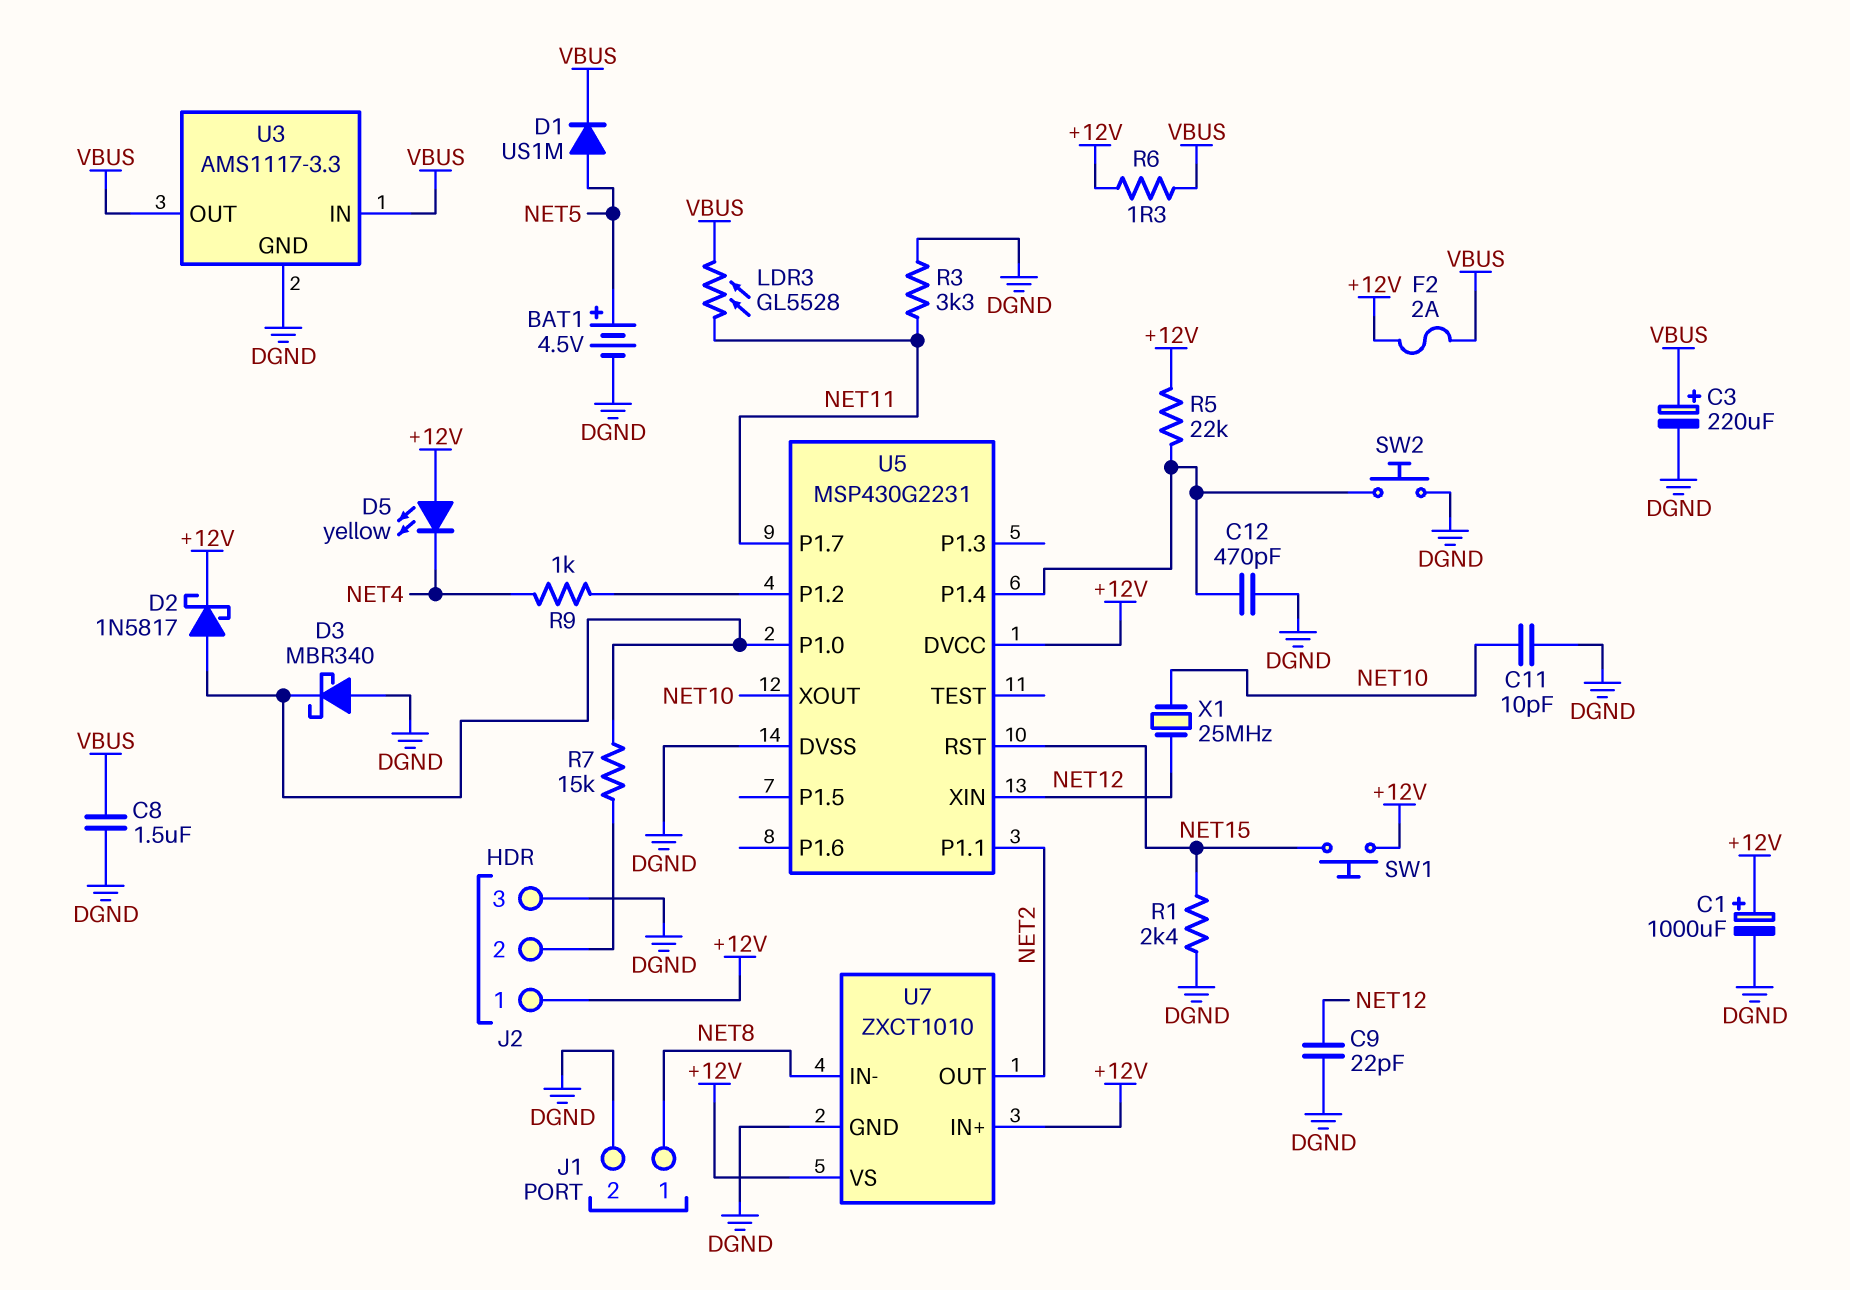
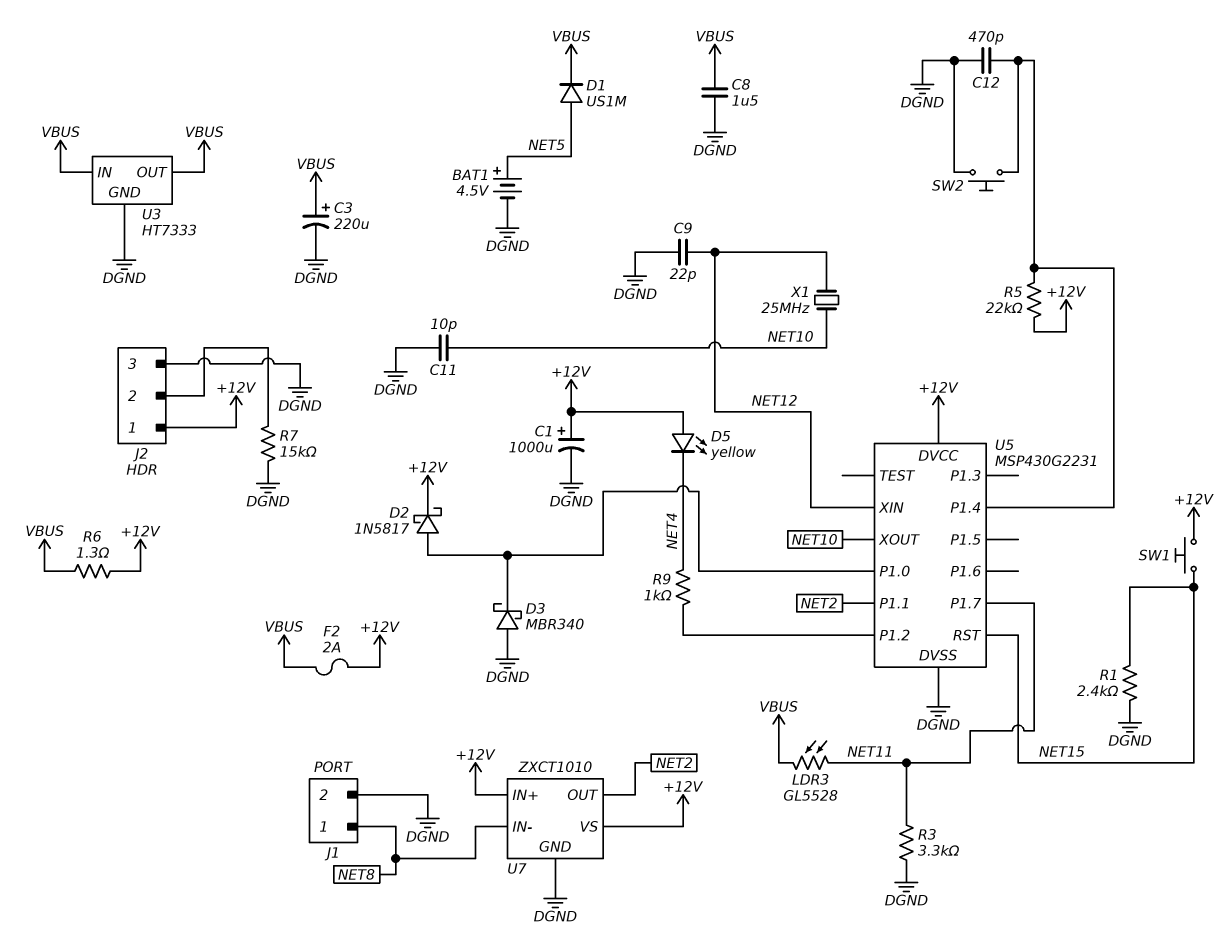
R7: 15k (J2/2, U5/P1.0) -> 15k (DGND, J2/2)
U3: AMS1117-3.3 -> HT7333

